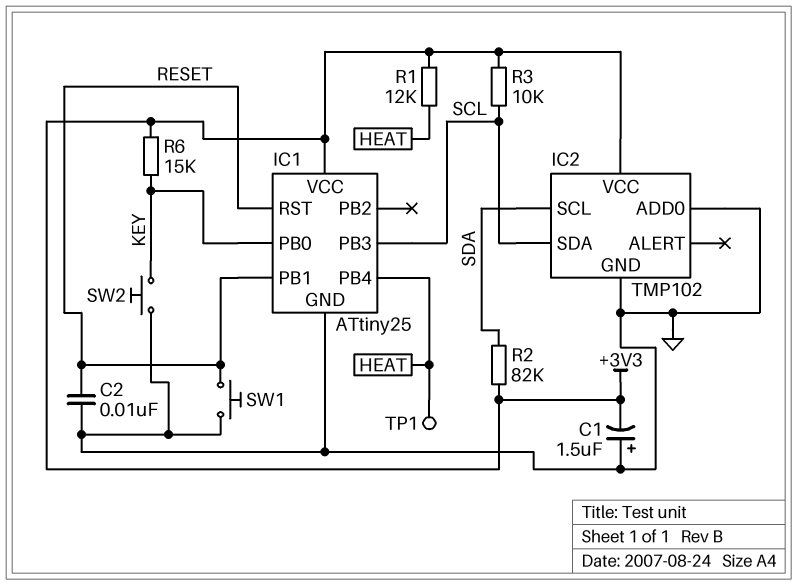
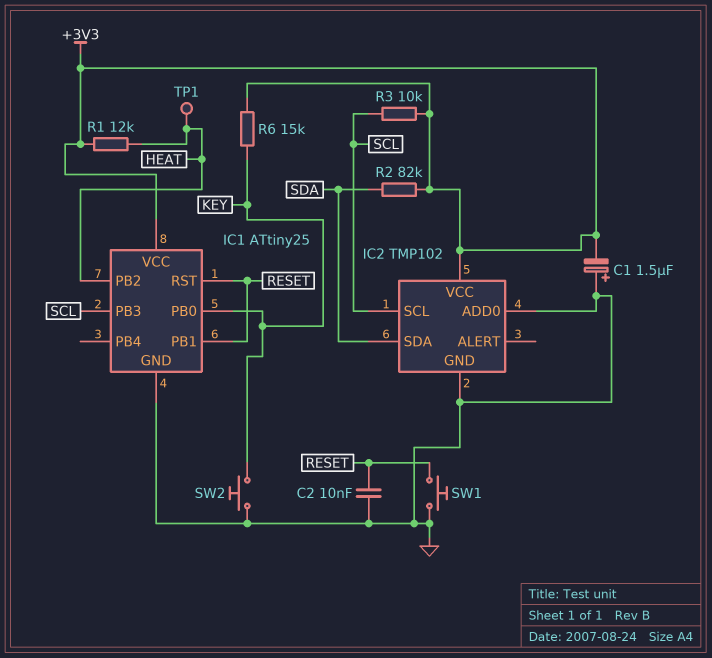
IC1 pin PB2: none -> HEAT
IC1 pin PB4: HEAT -> none
IC2 pin SCL: SDA -> SCL
IC2 pin SDA: SCL -> SDA

